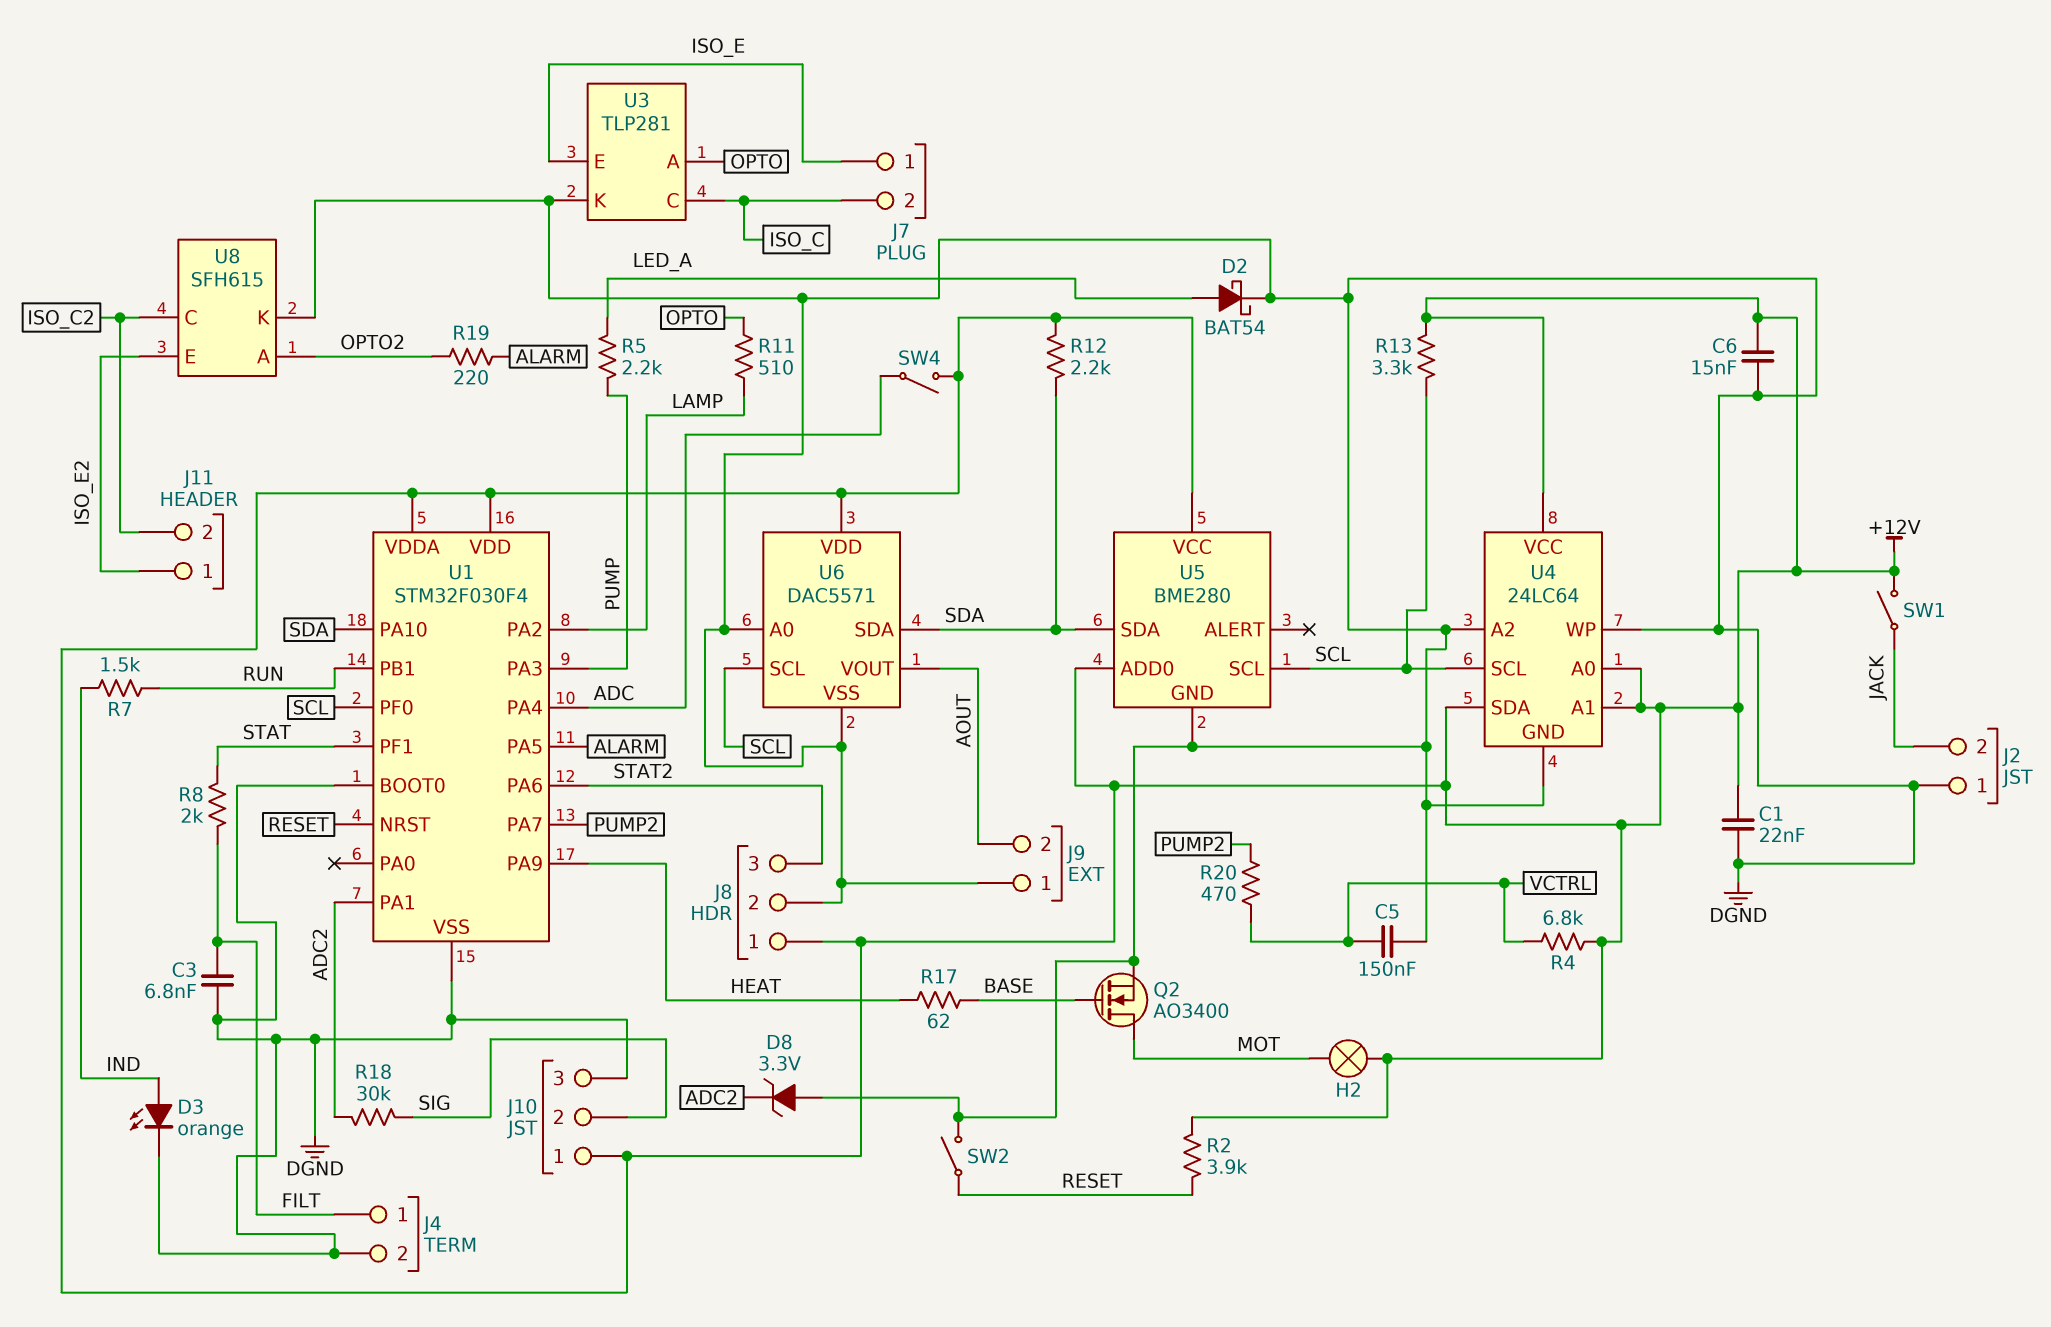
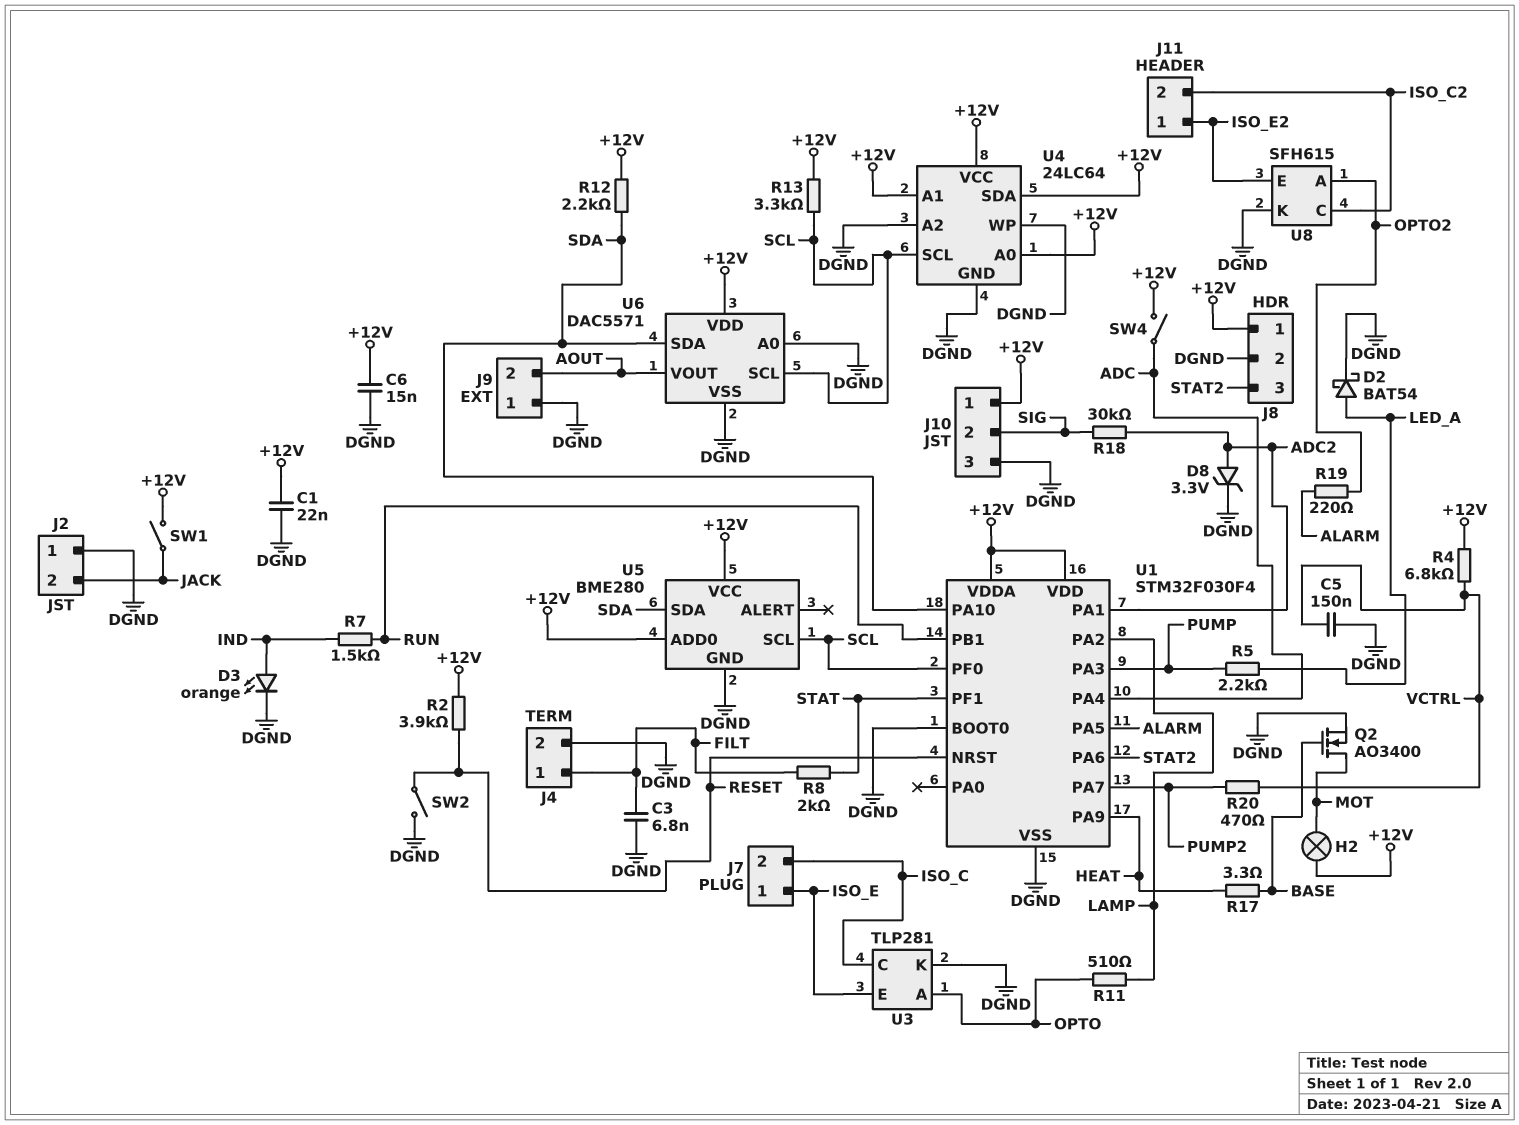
D8: zener 3.3V (A DGND, K ADC2) -> zener 3.3V (A ADC2, K DGND)
R17: 62 (BASE, HEAT) -> 3.3 (BASE, HEAT)

